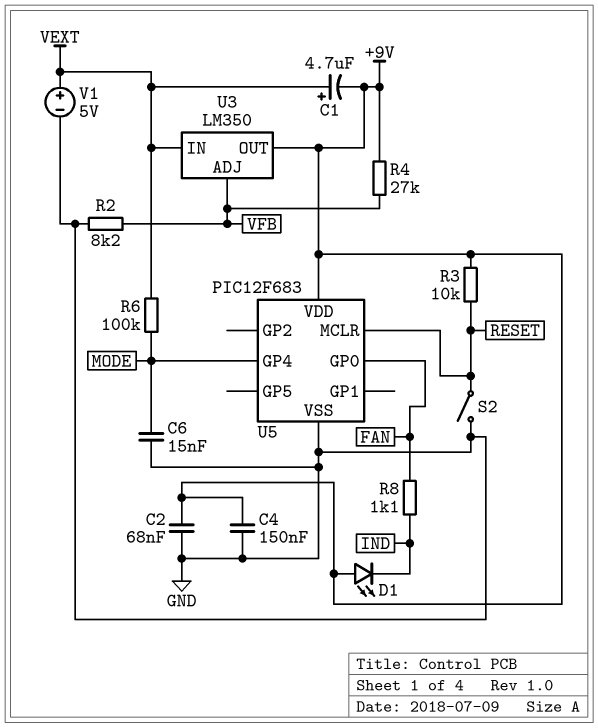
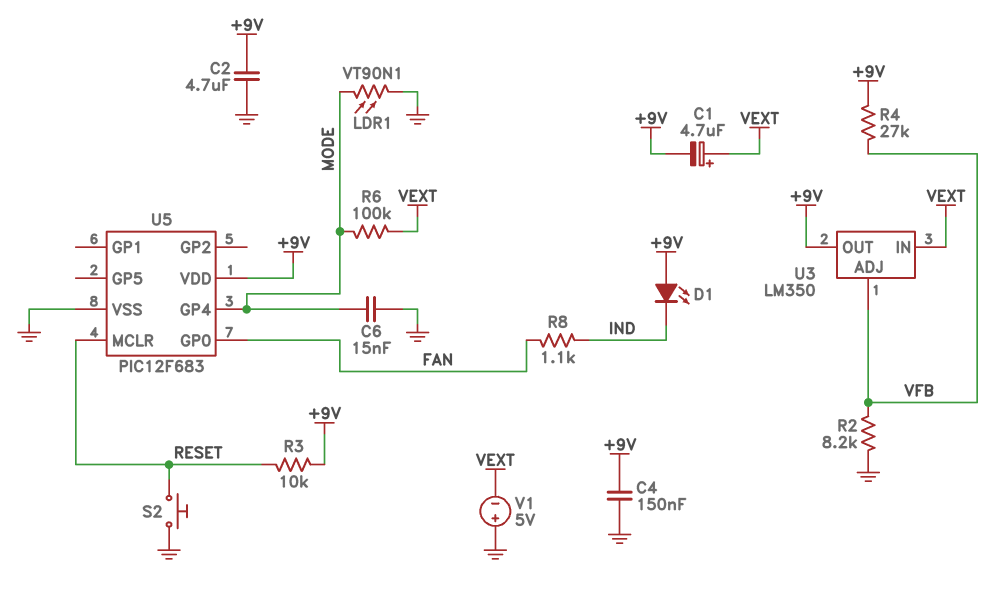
C2: 68nF (+9V, GND) -> 4.7uF (+9V, GND)
LDR1: none -> VT90N1 (GND, MODE)
S2: switch (GND, RESET) -> button (GND, RESET)
V1: 5V (plus VEXT, minus GND) -> 5V (plus GND, minus VEXT)

